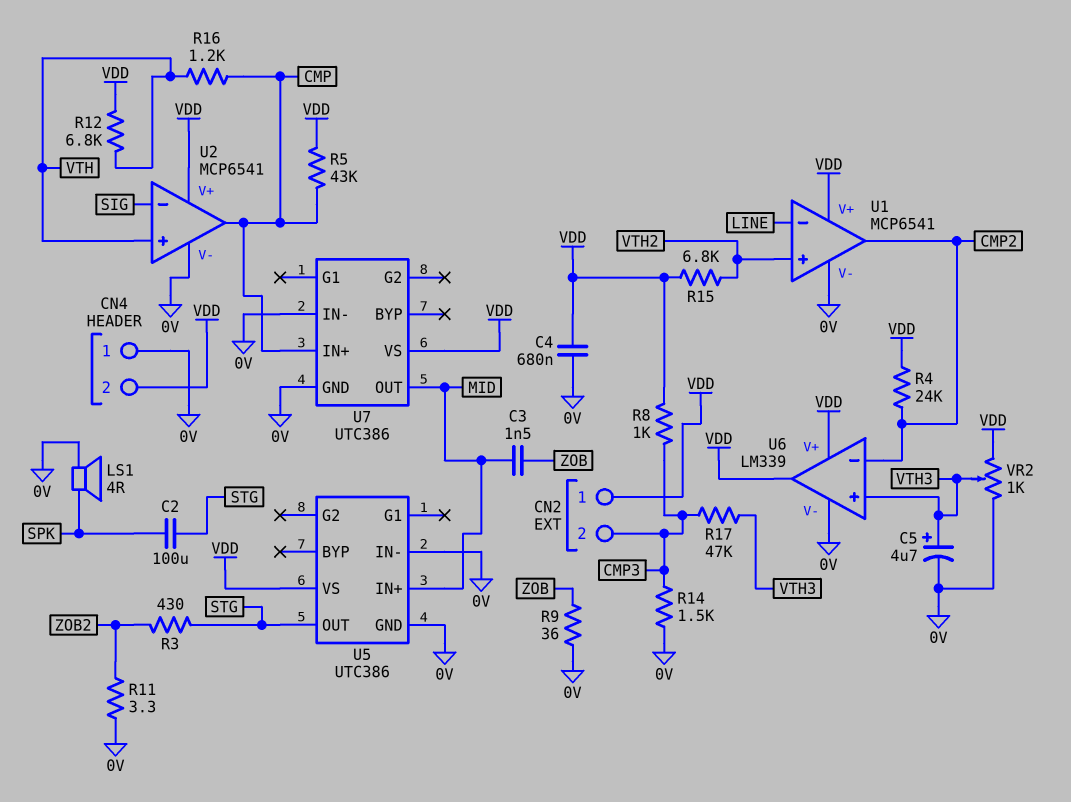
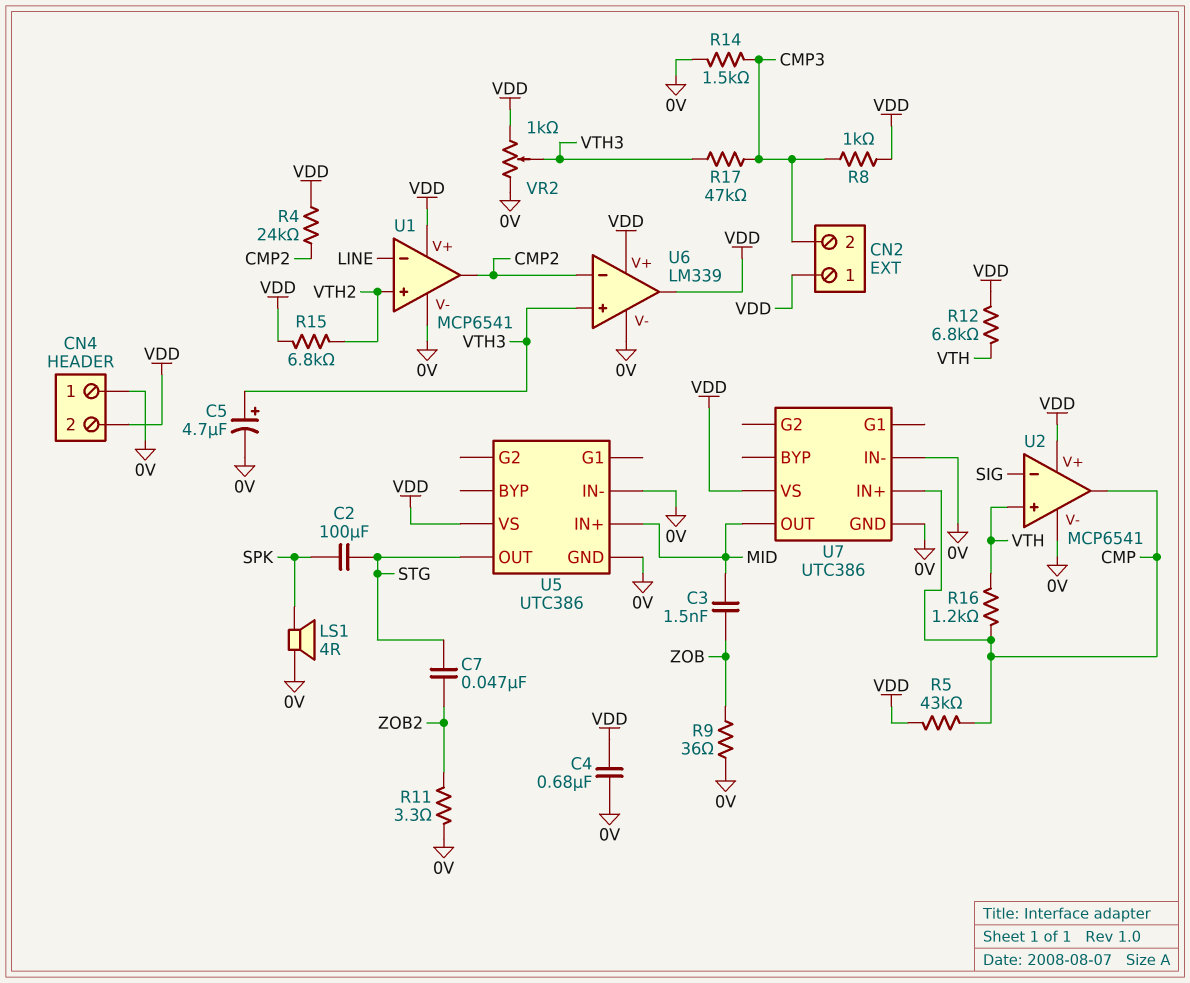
C7: none -> 47nF (STG, ZOB2)
R3: 430 (STG, ZOB2) -> none

